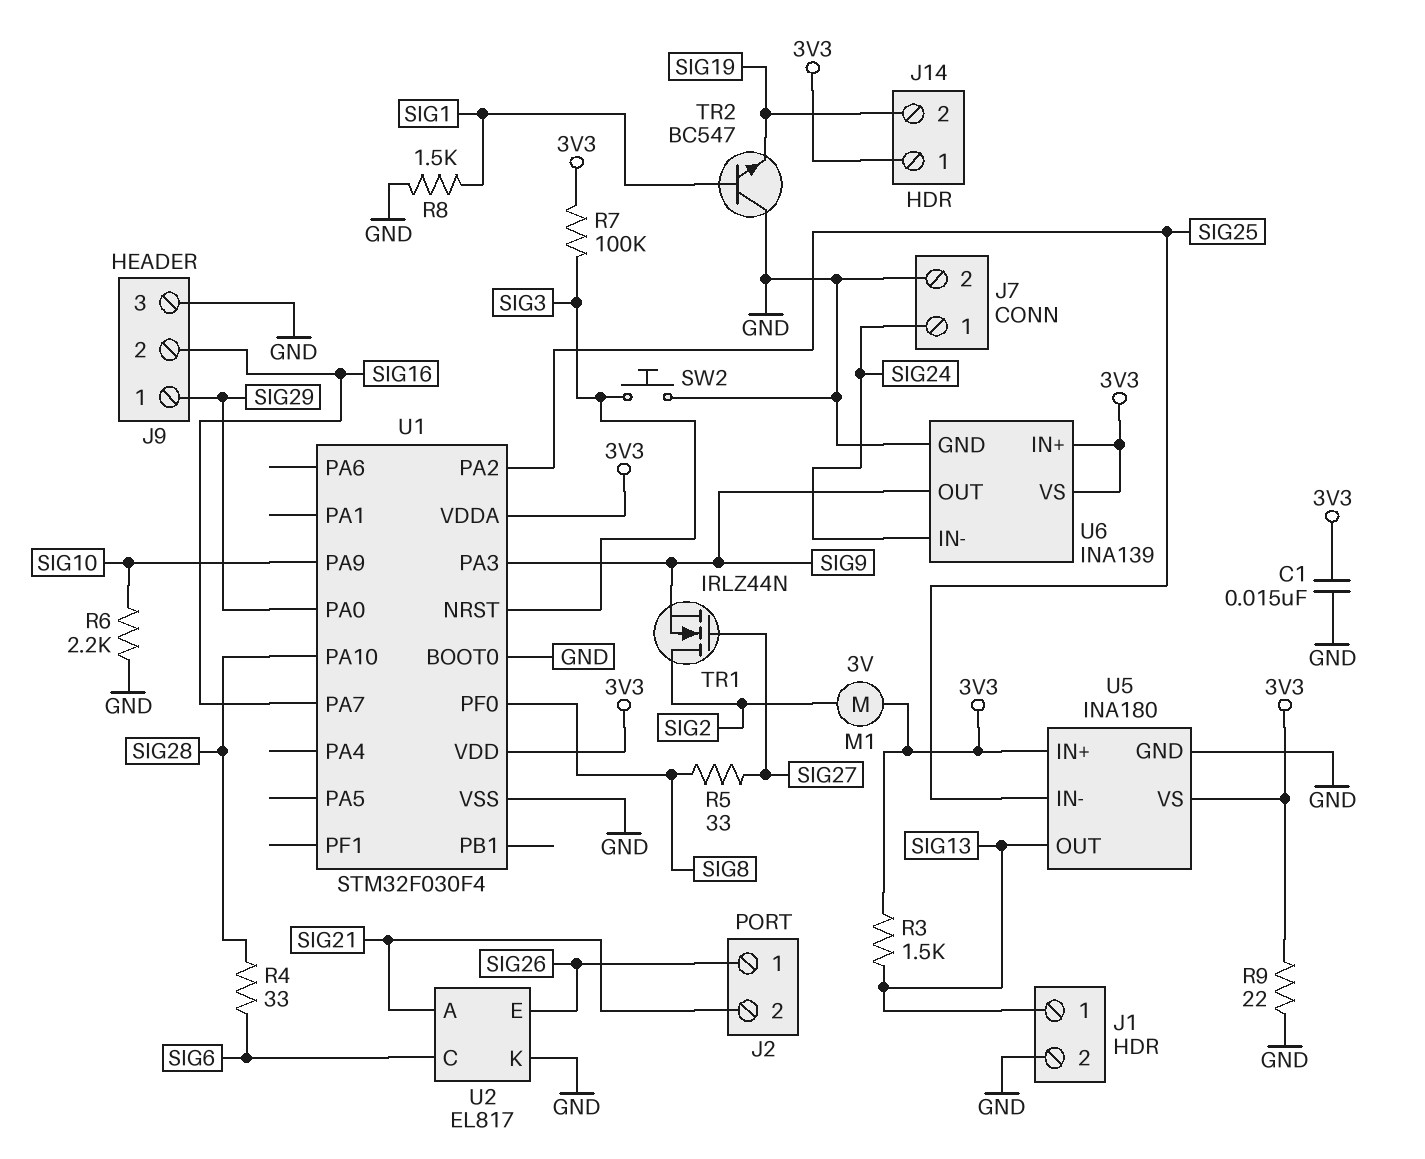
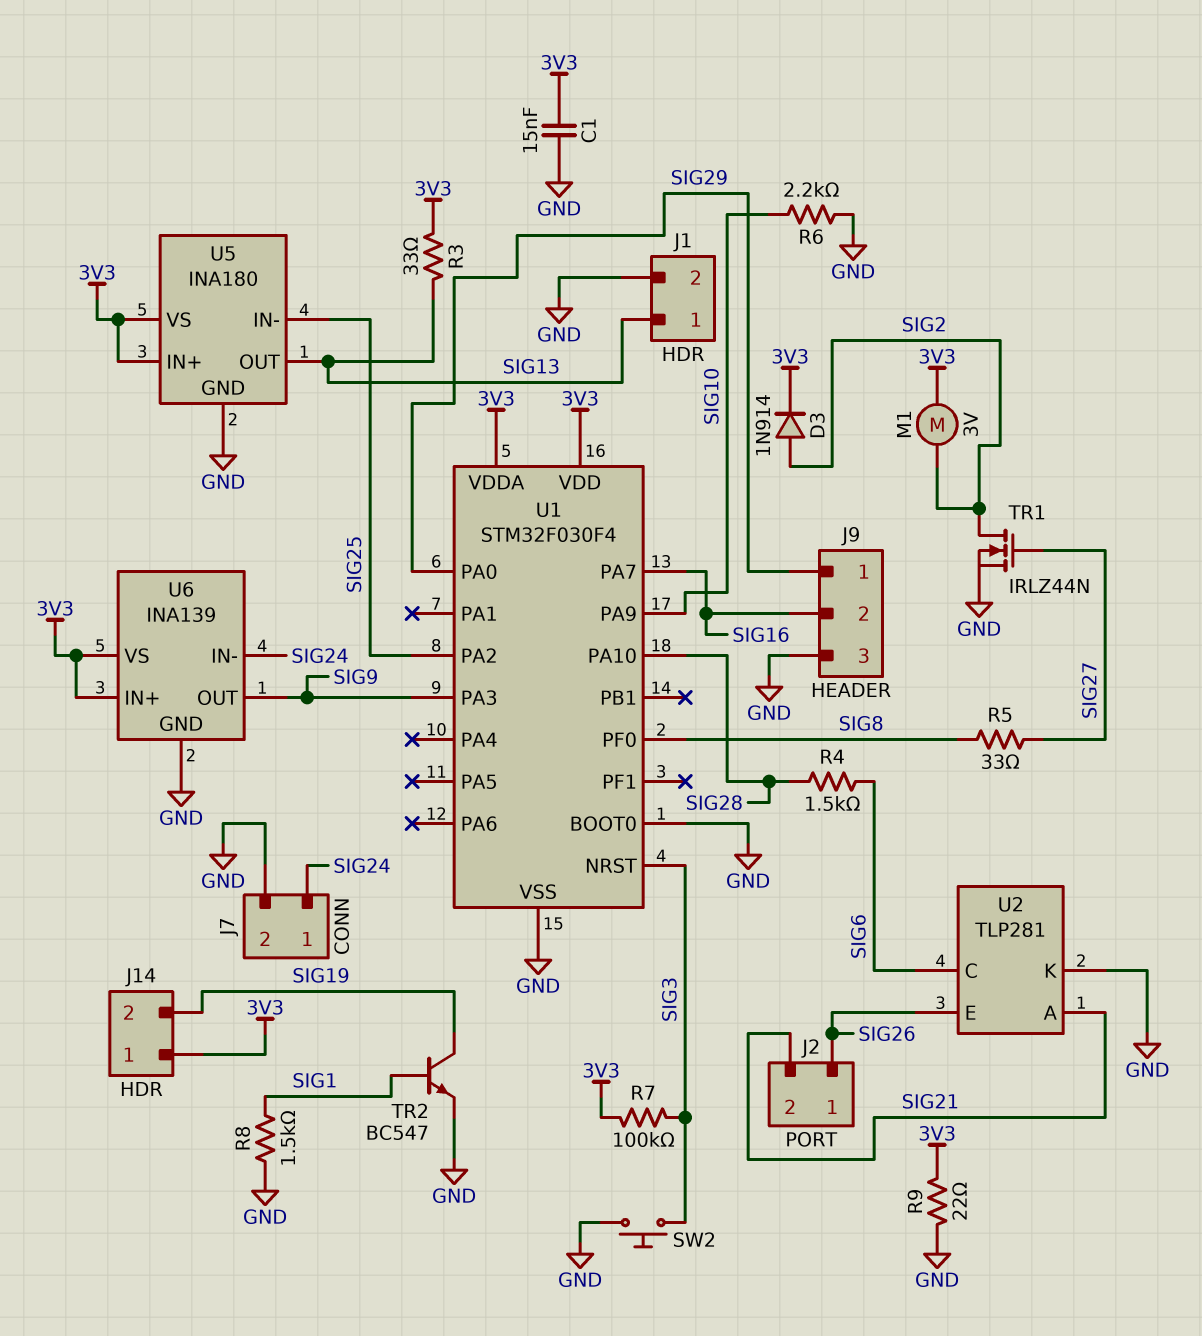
D3: none -> diode 1N914 (A SIG2, K 3V3)
R3: 1.5k (3V3, SIG13) -> 33 (3V3, SIG13)
R4: 33 (SIG6, SIG28) -> 1.5k (SIG6, SIG28)
TR1: NMOS IRLZ44N (G SIG27, D SIG2, S SIG9) -> NMOS IRLZ44N (G SIG27, D SIG2, S GND)
TR2: NPN BC547 (B SIG1, C GND, E SIG19) -> NPN BC547 (B SIG1, C SIG19, E GND)
U2: EL817 -> TLP281

